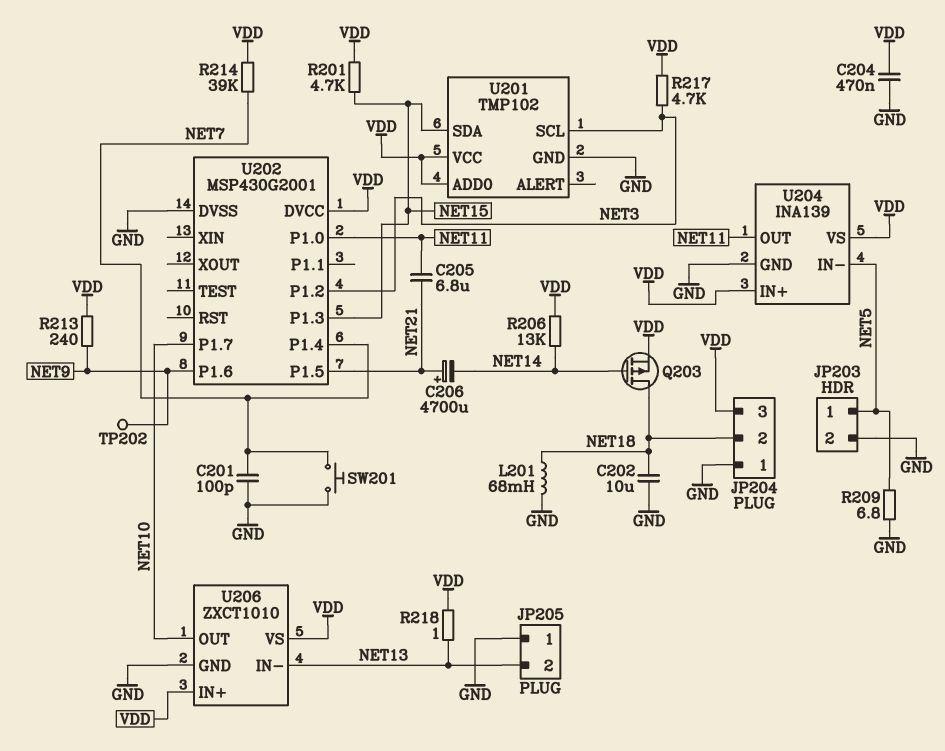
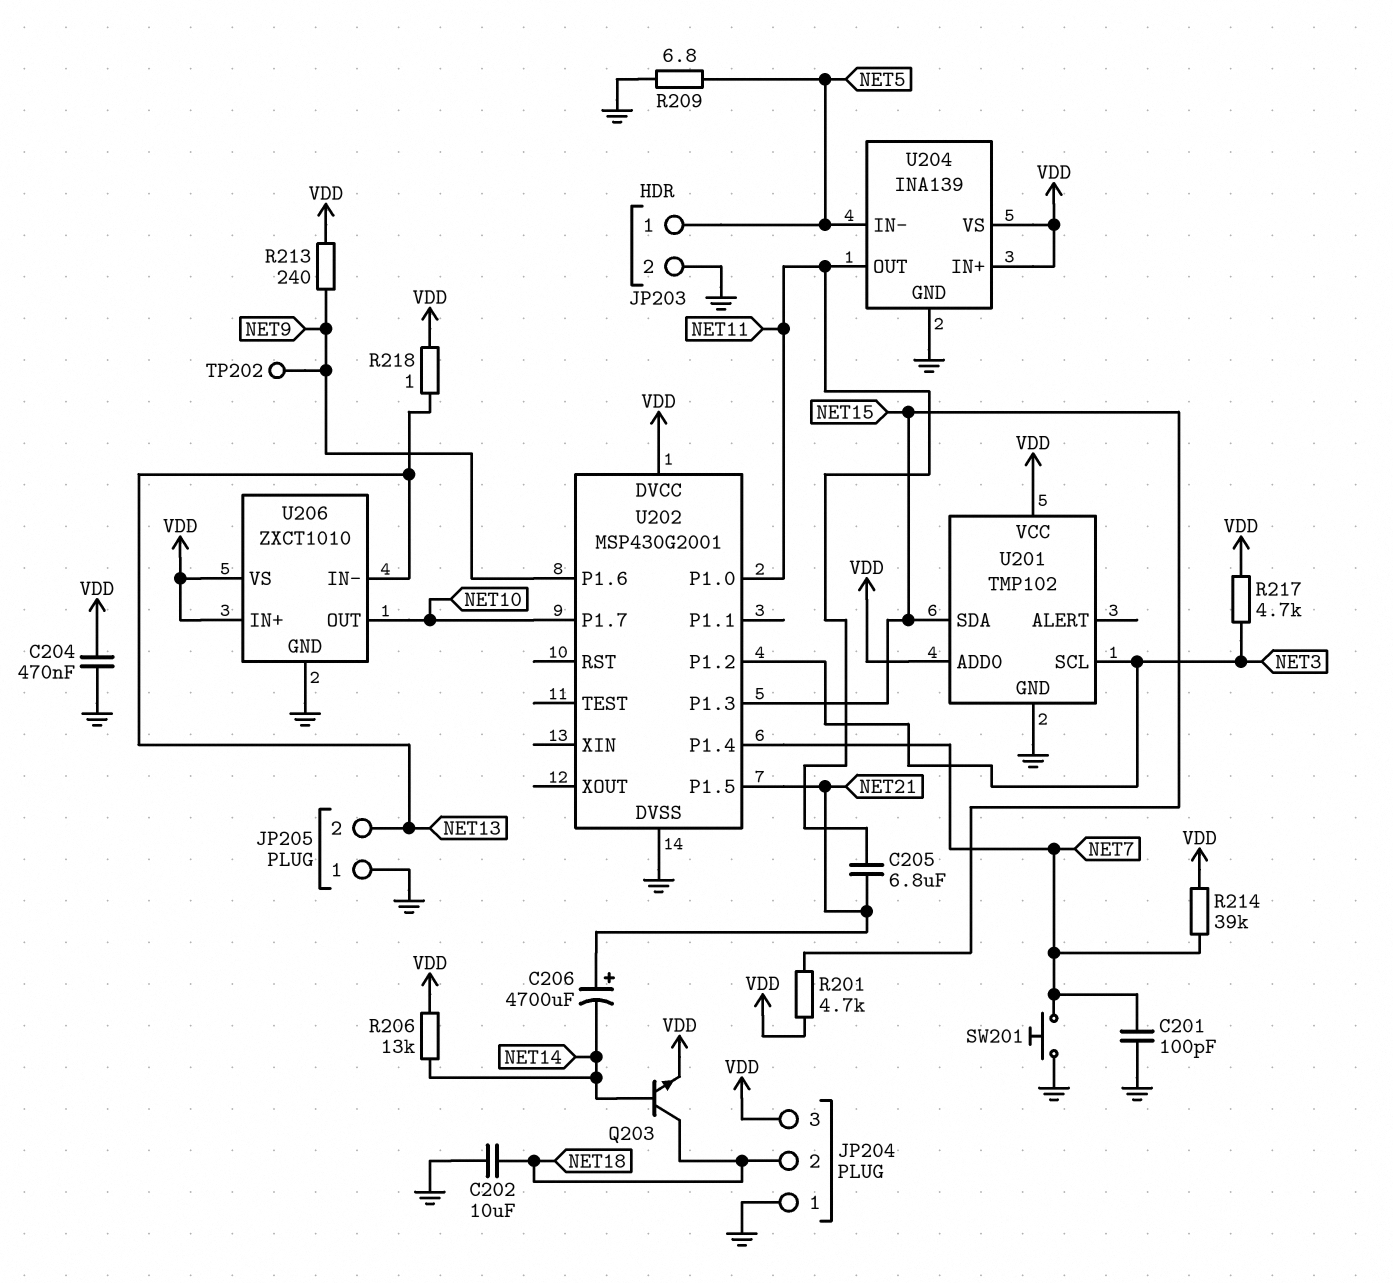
L201: 68mH (GND, NET18) -> none
Q203: PMOS (G NET14, D NET18, S VDD) -> NPN (B NET14, C NET18, E VDD)

